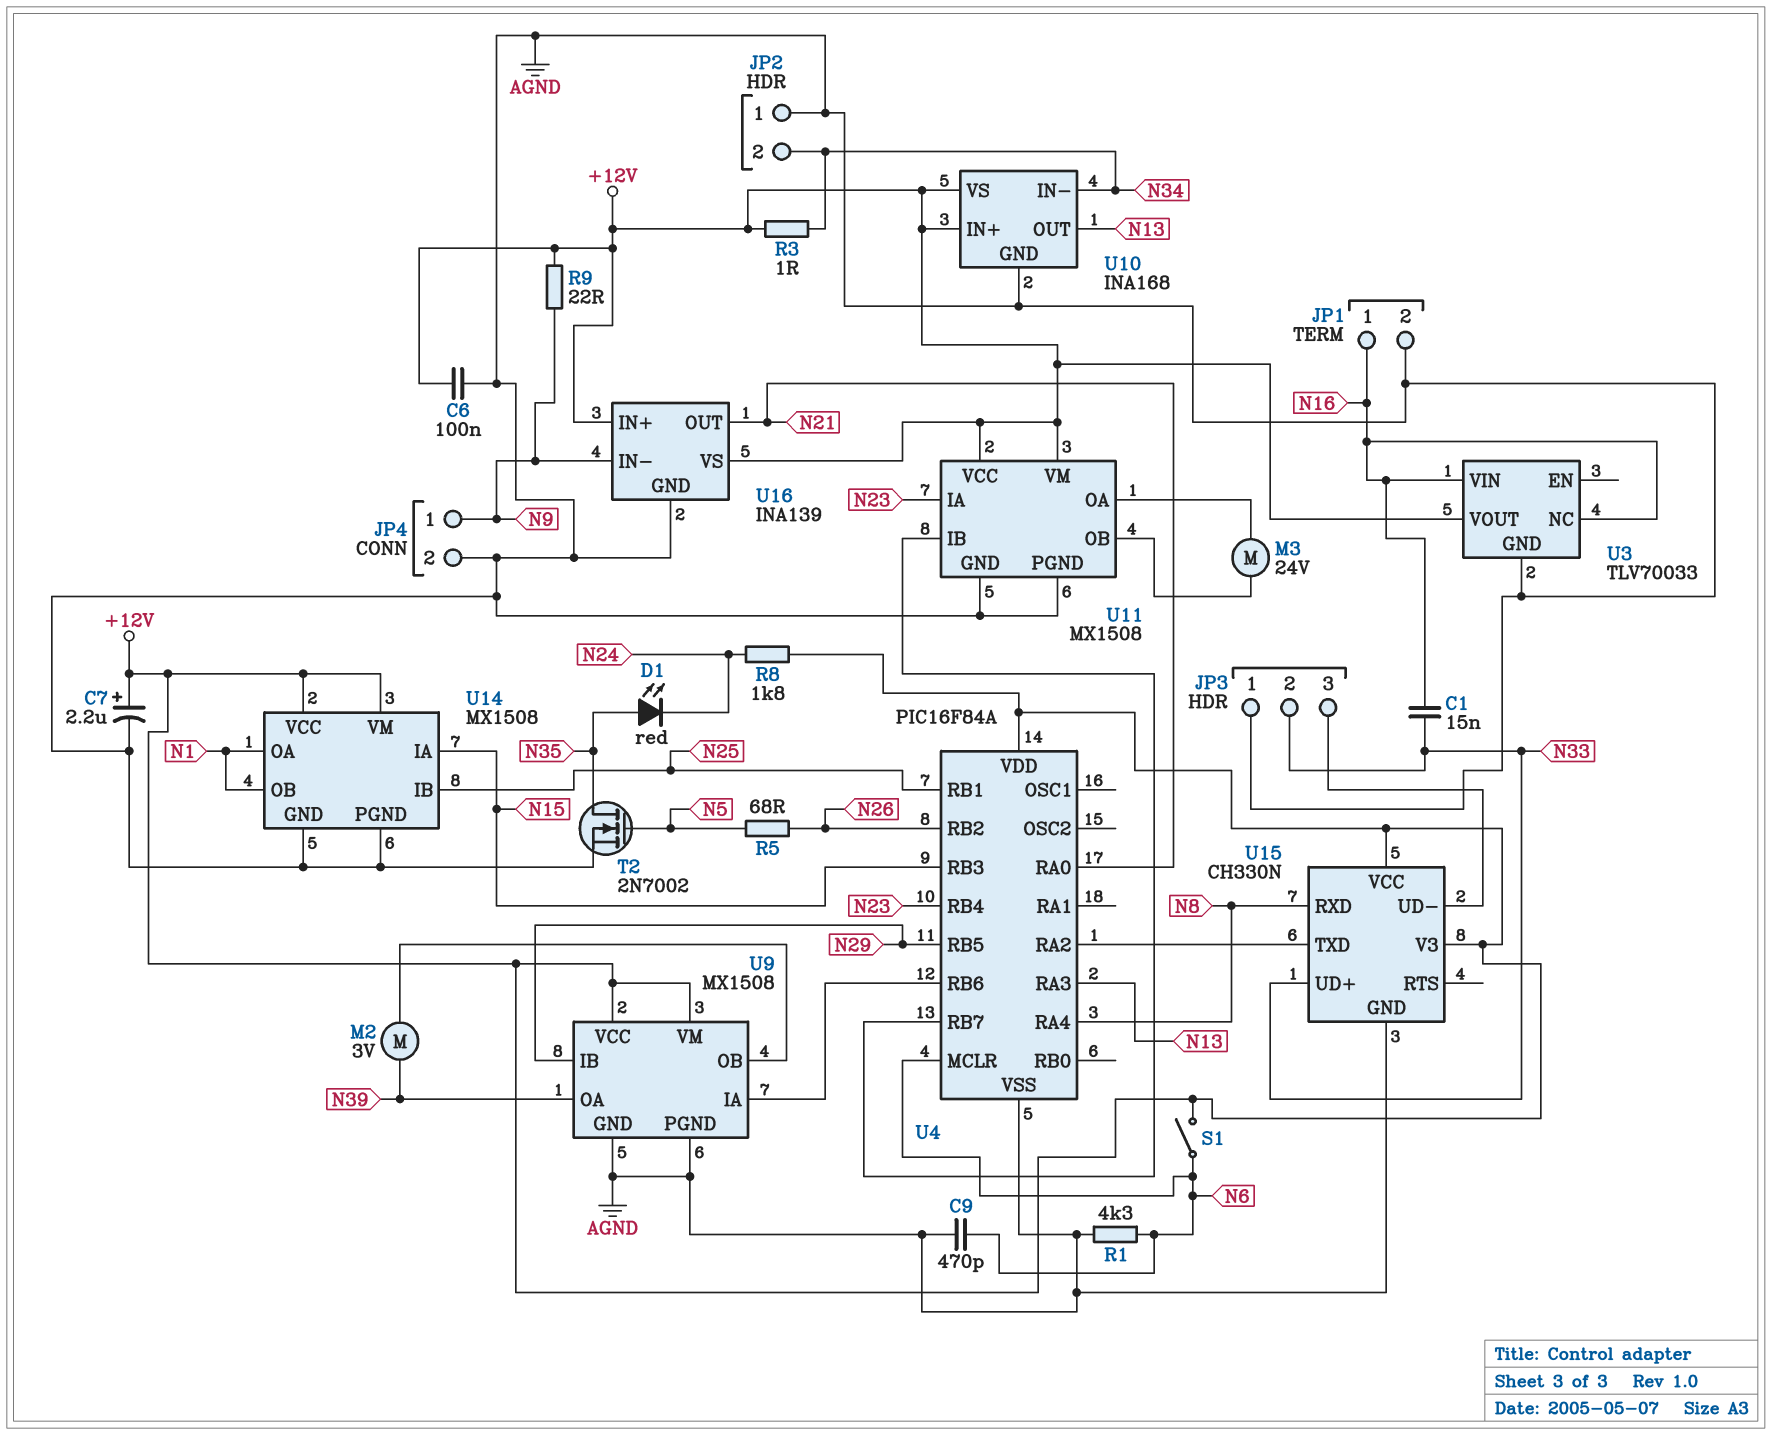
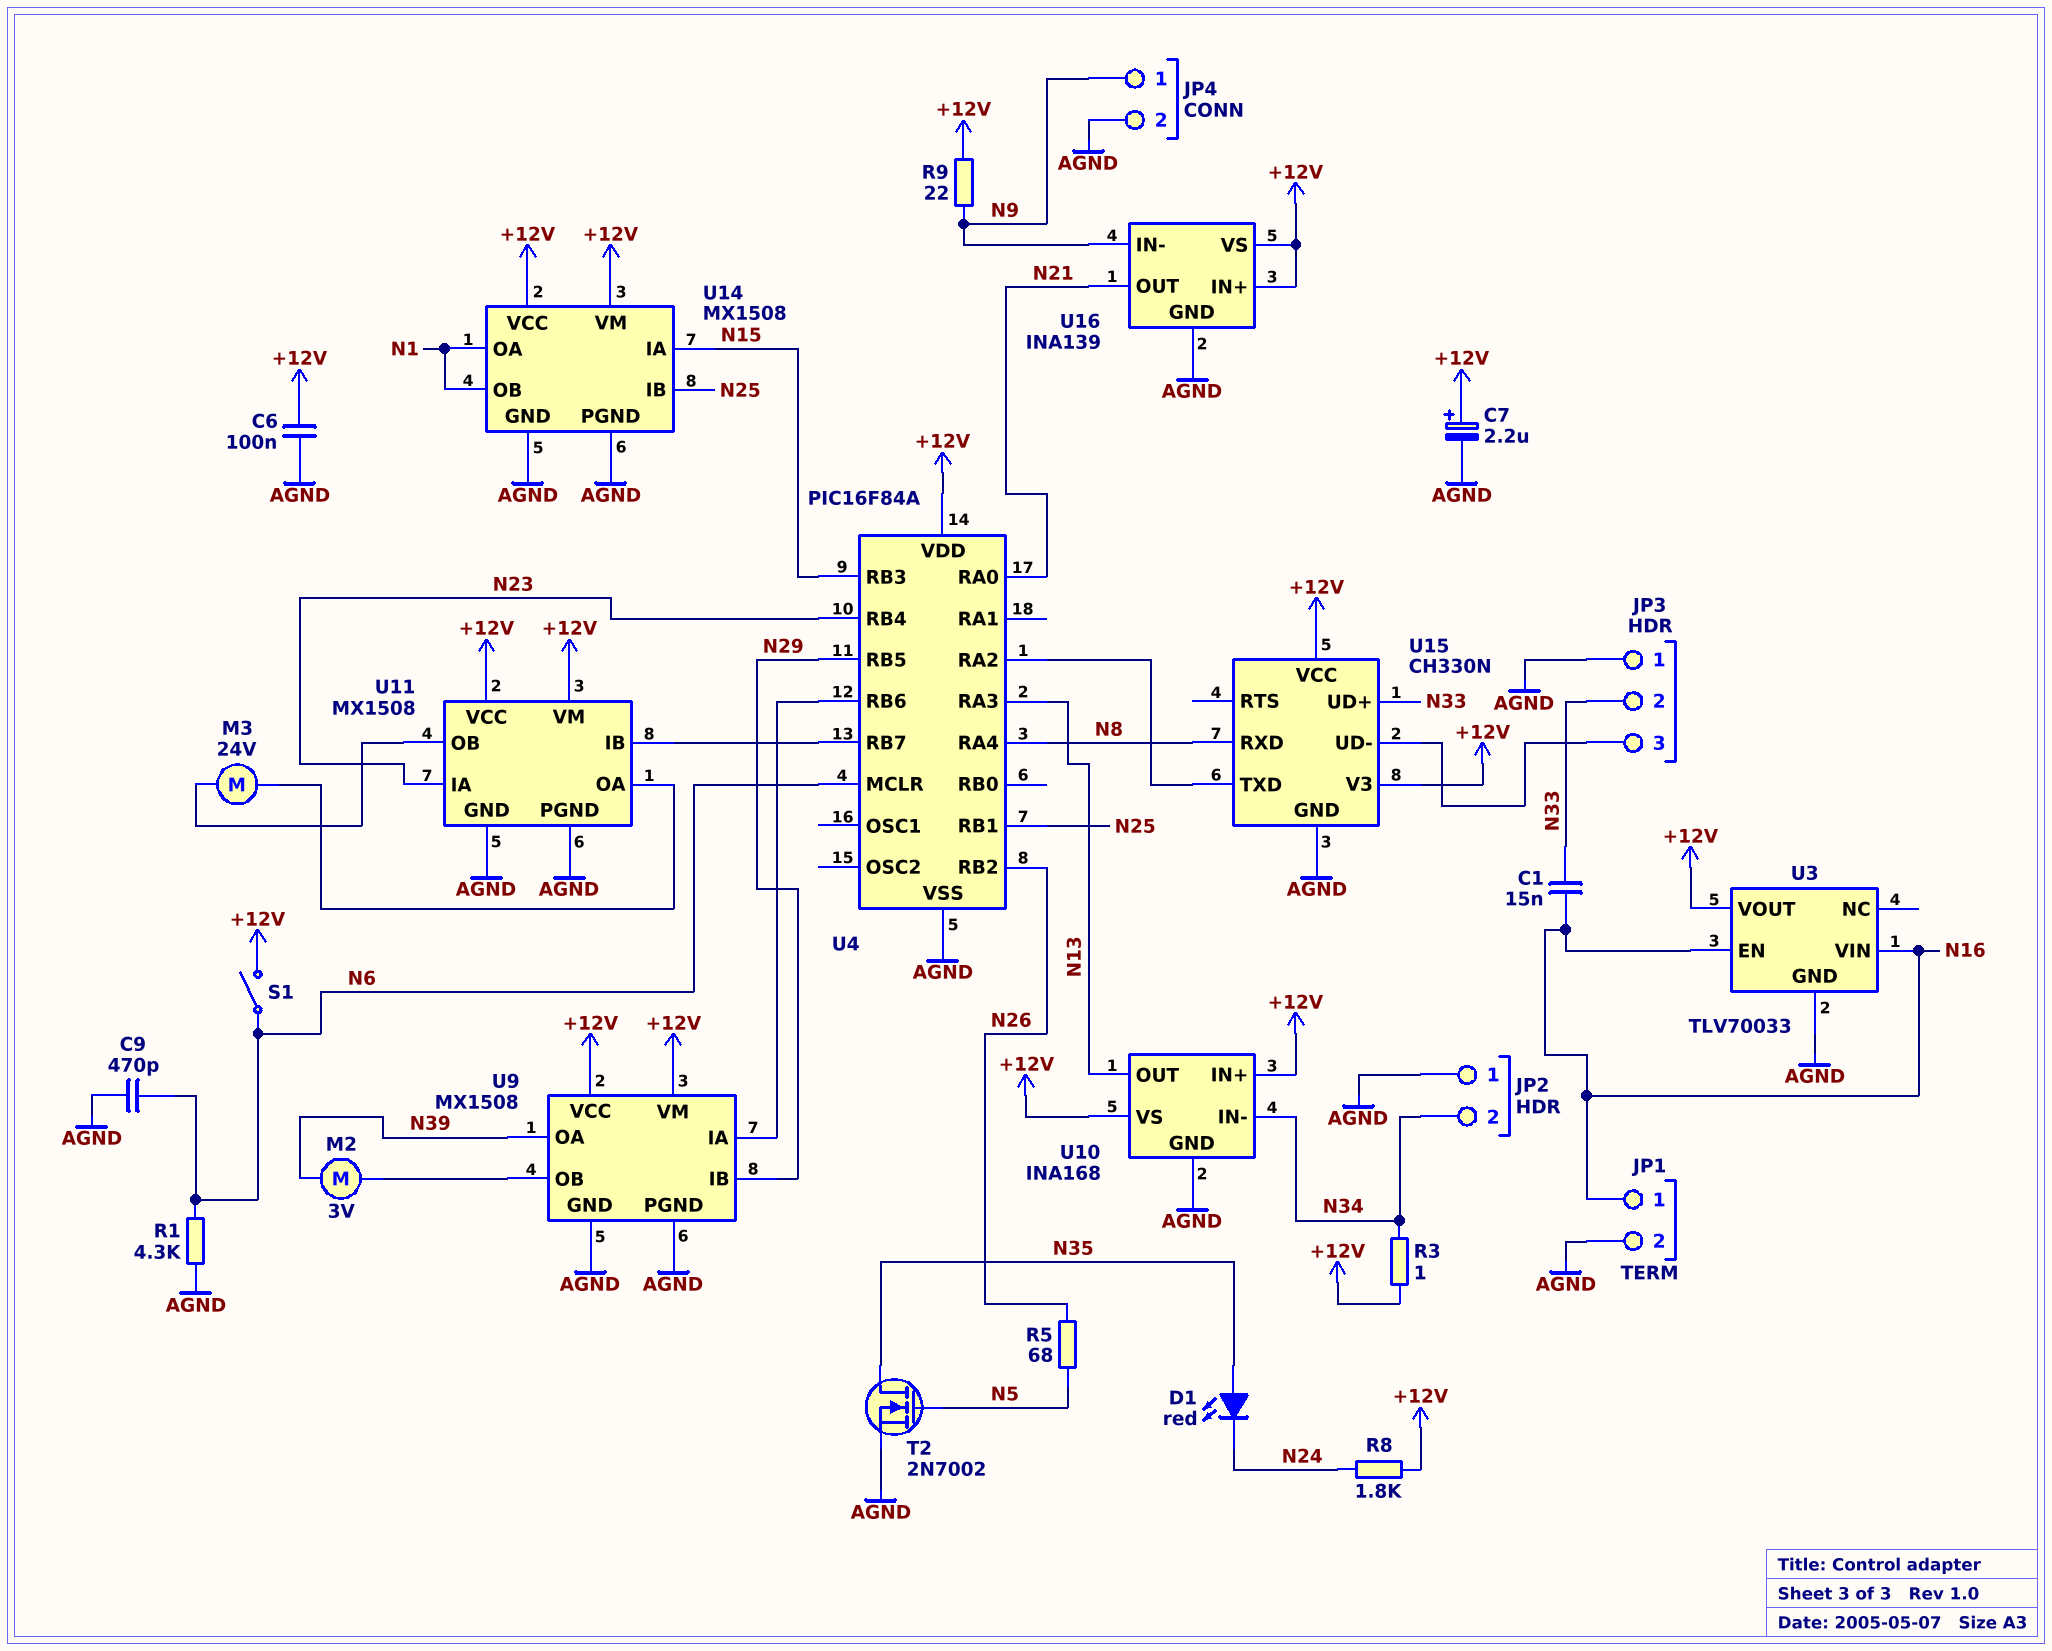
U3 pin EN: none -> N16
U3 pin NC: N16 -> none

